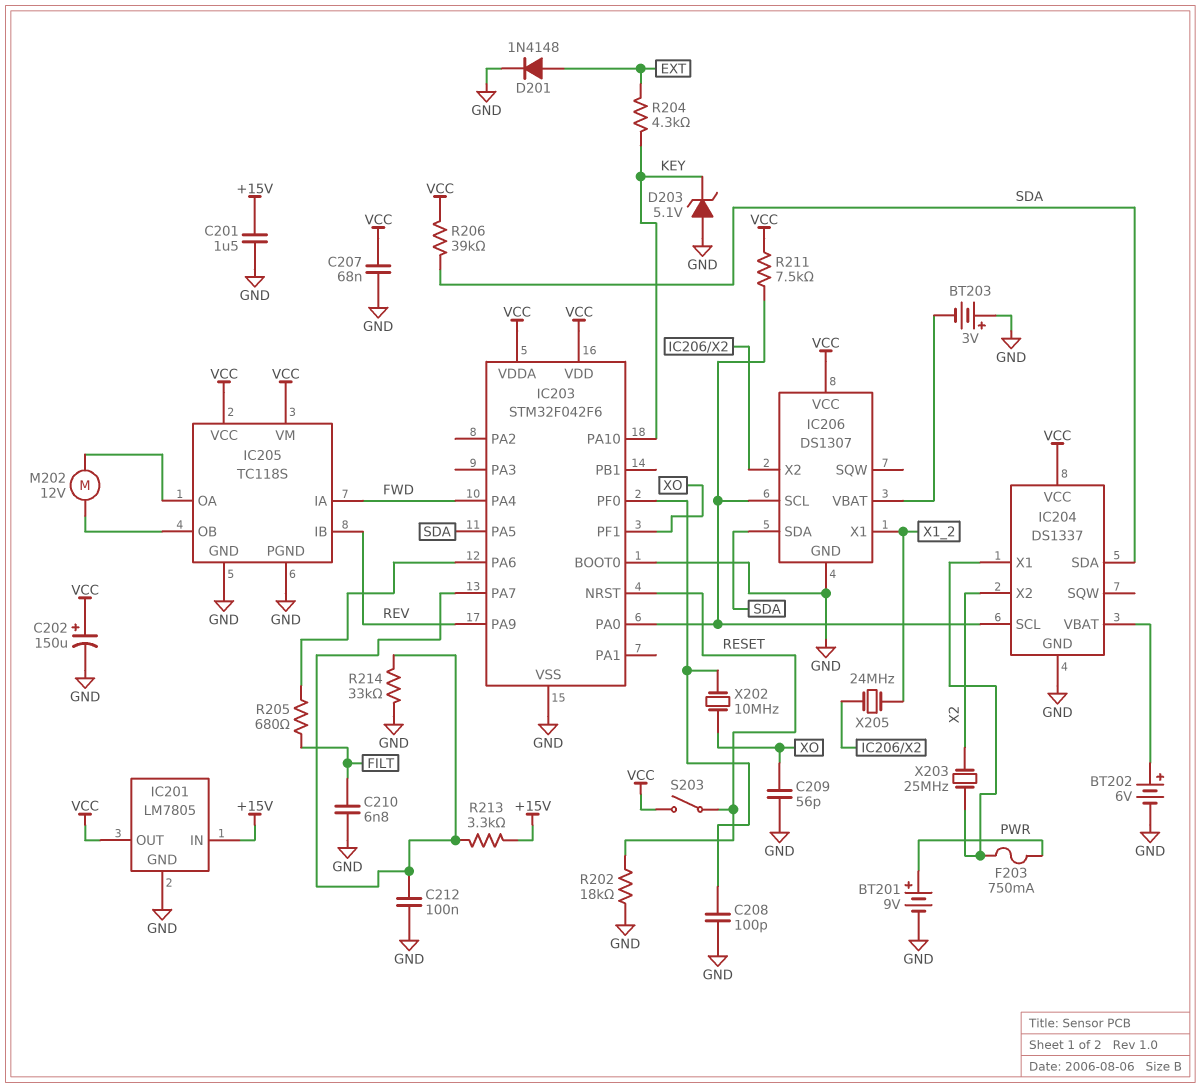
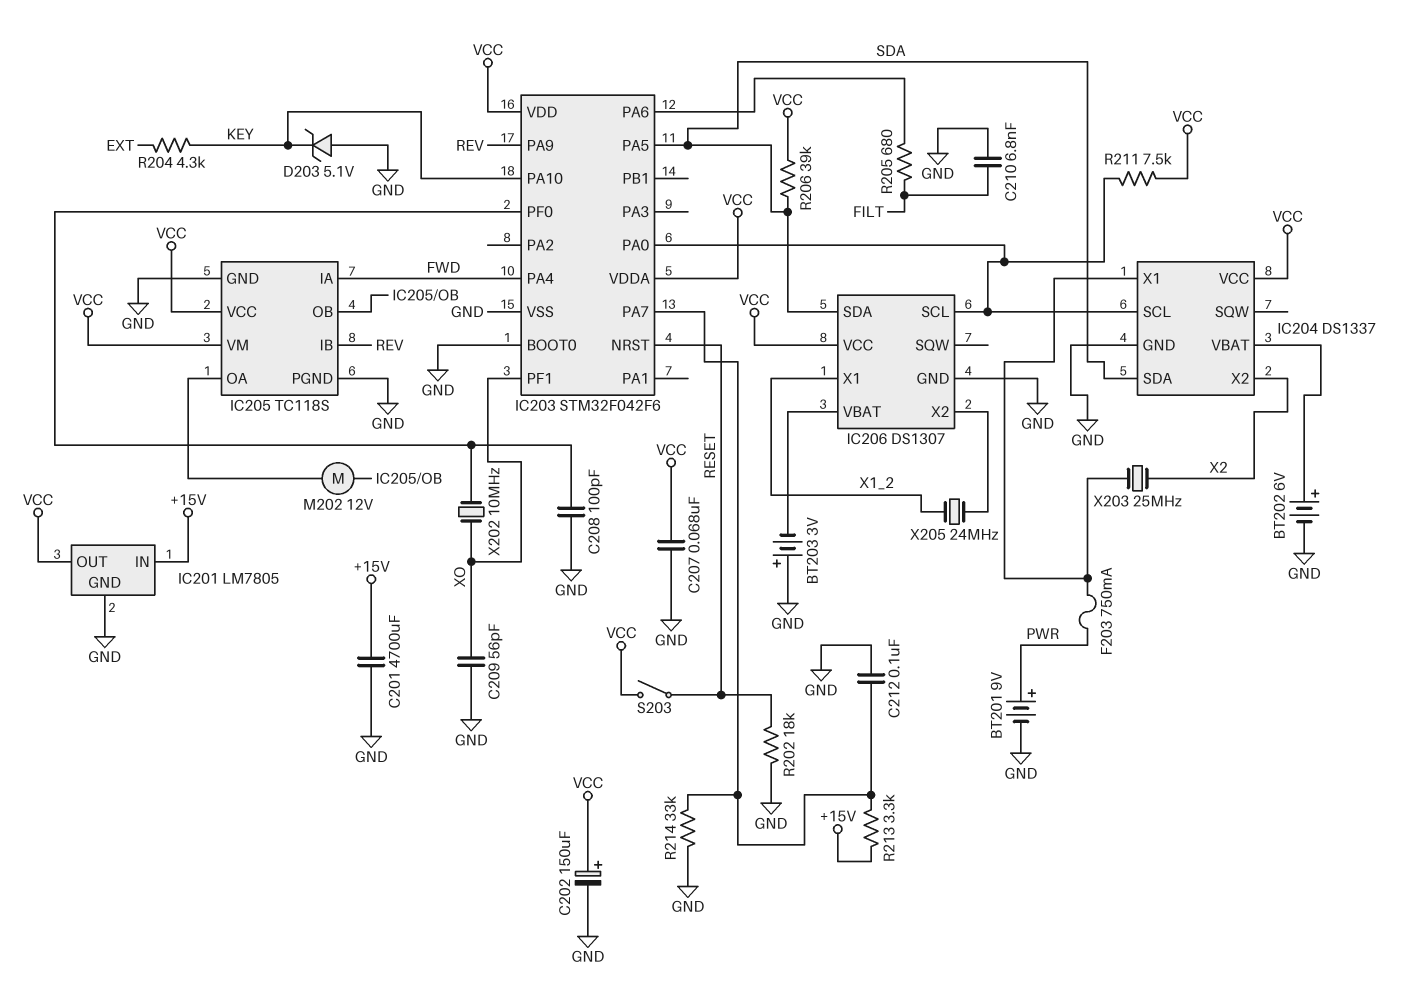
C201: 1.5uF (+15V, GND) -> 4700uF (+15V, GND)
D201: diode 1N4148 (A EXT, K GND) -> none

